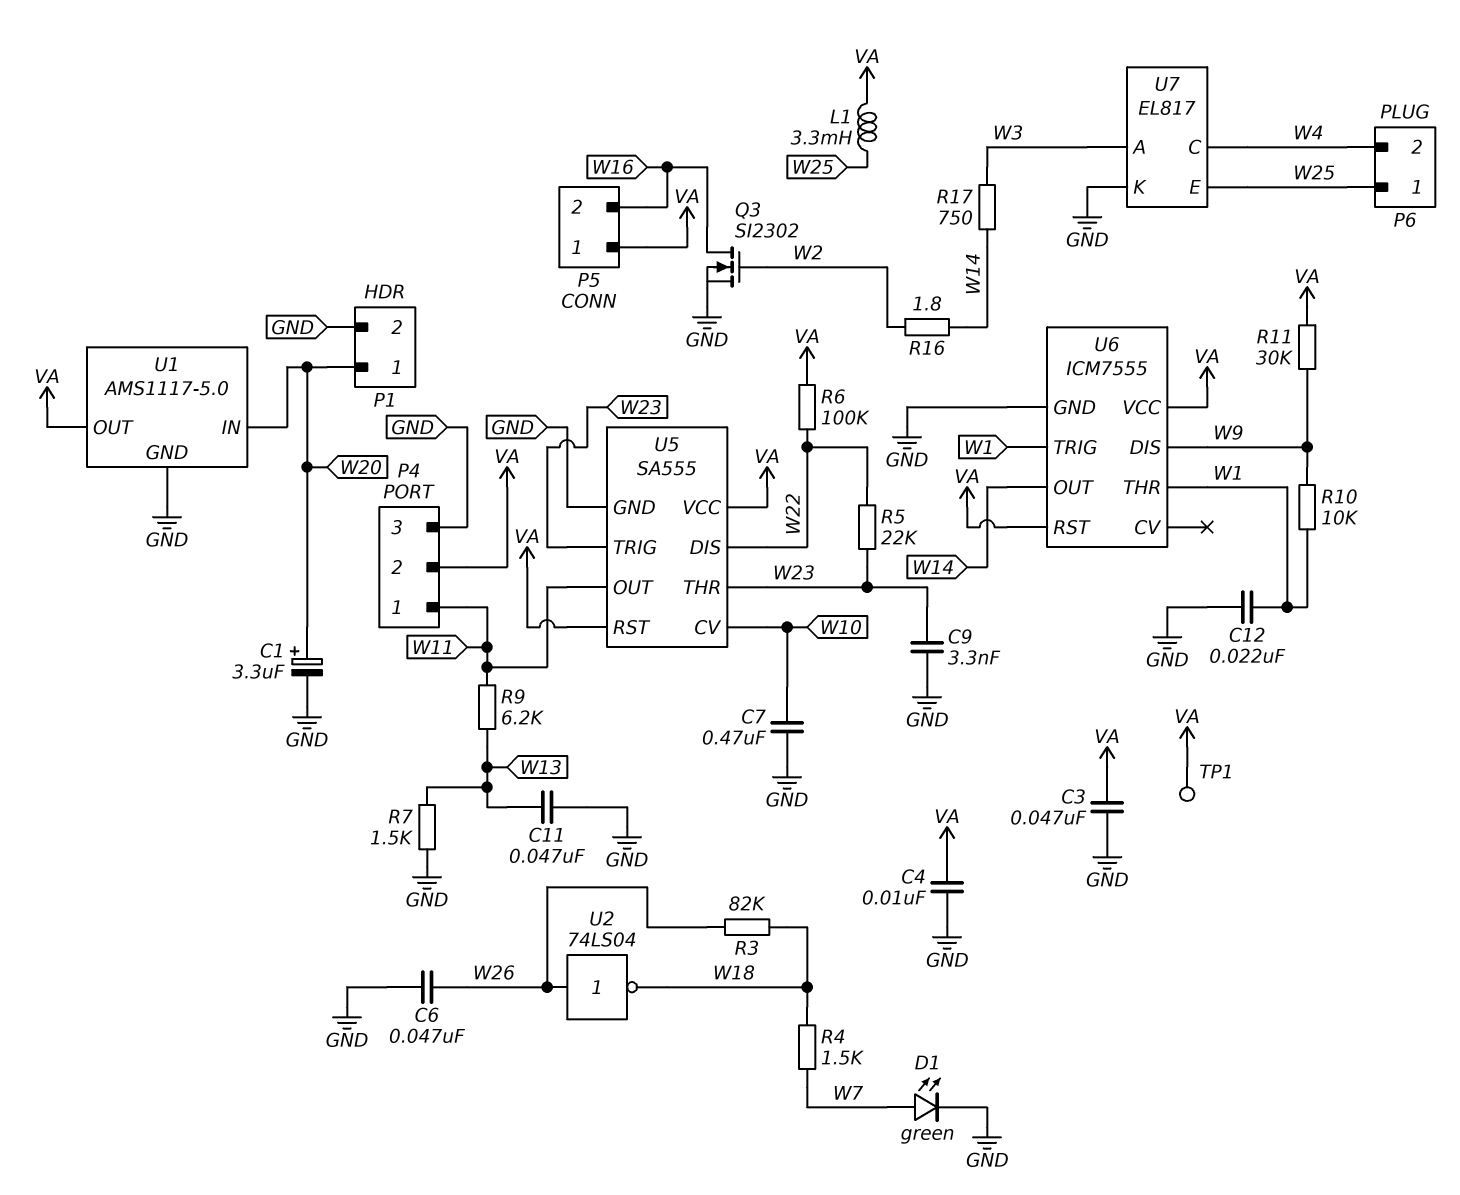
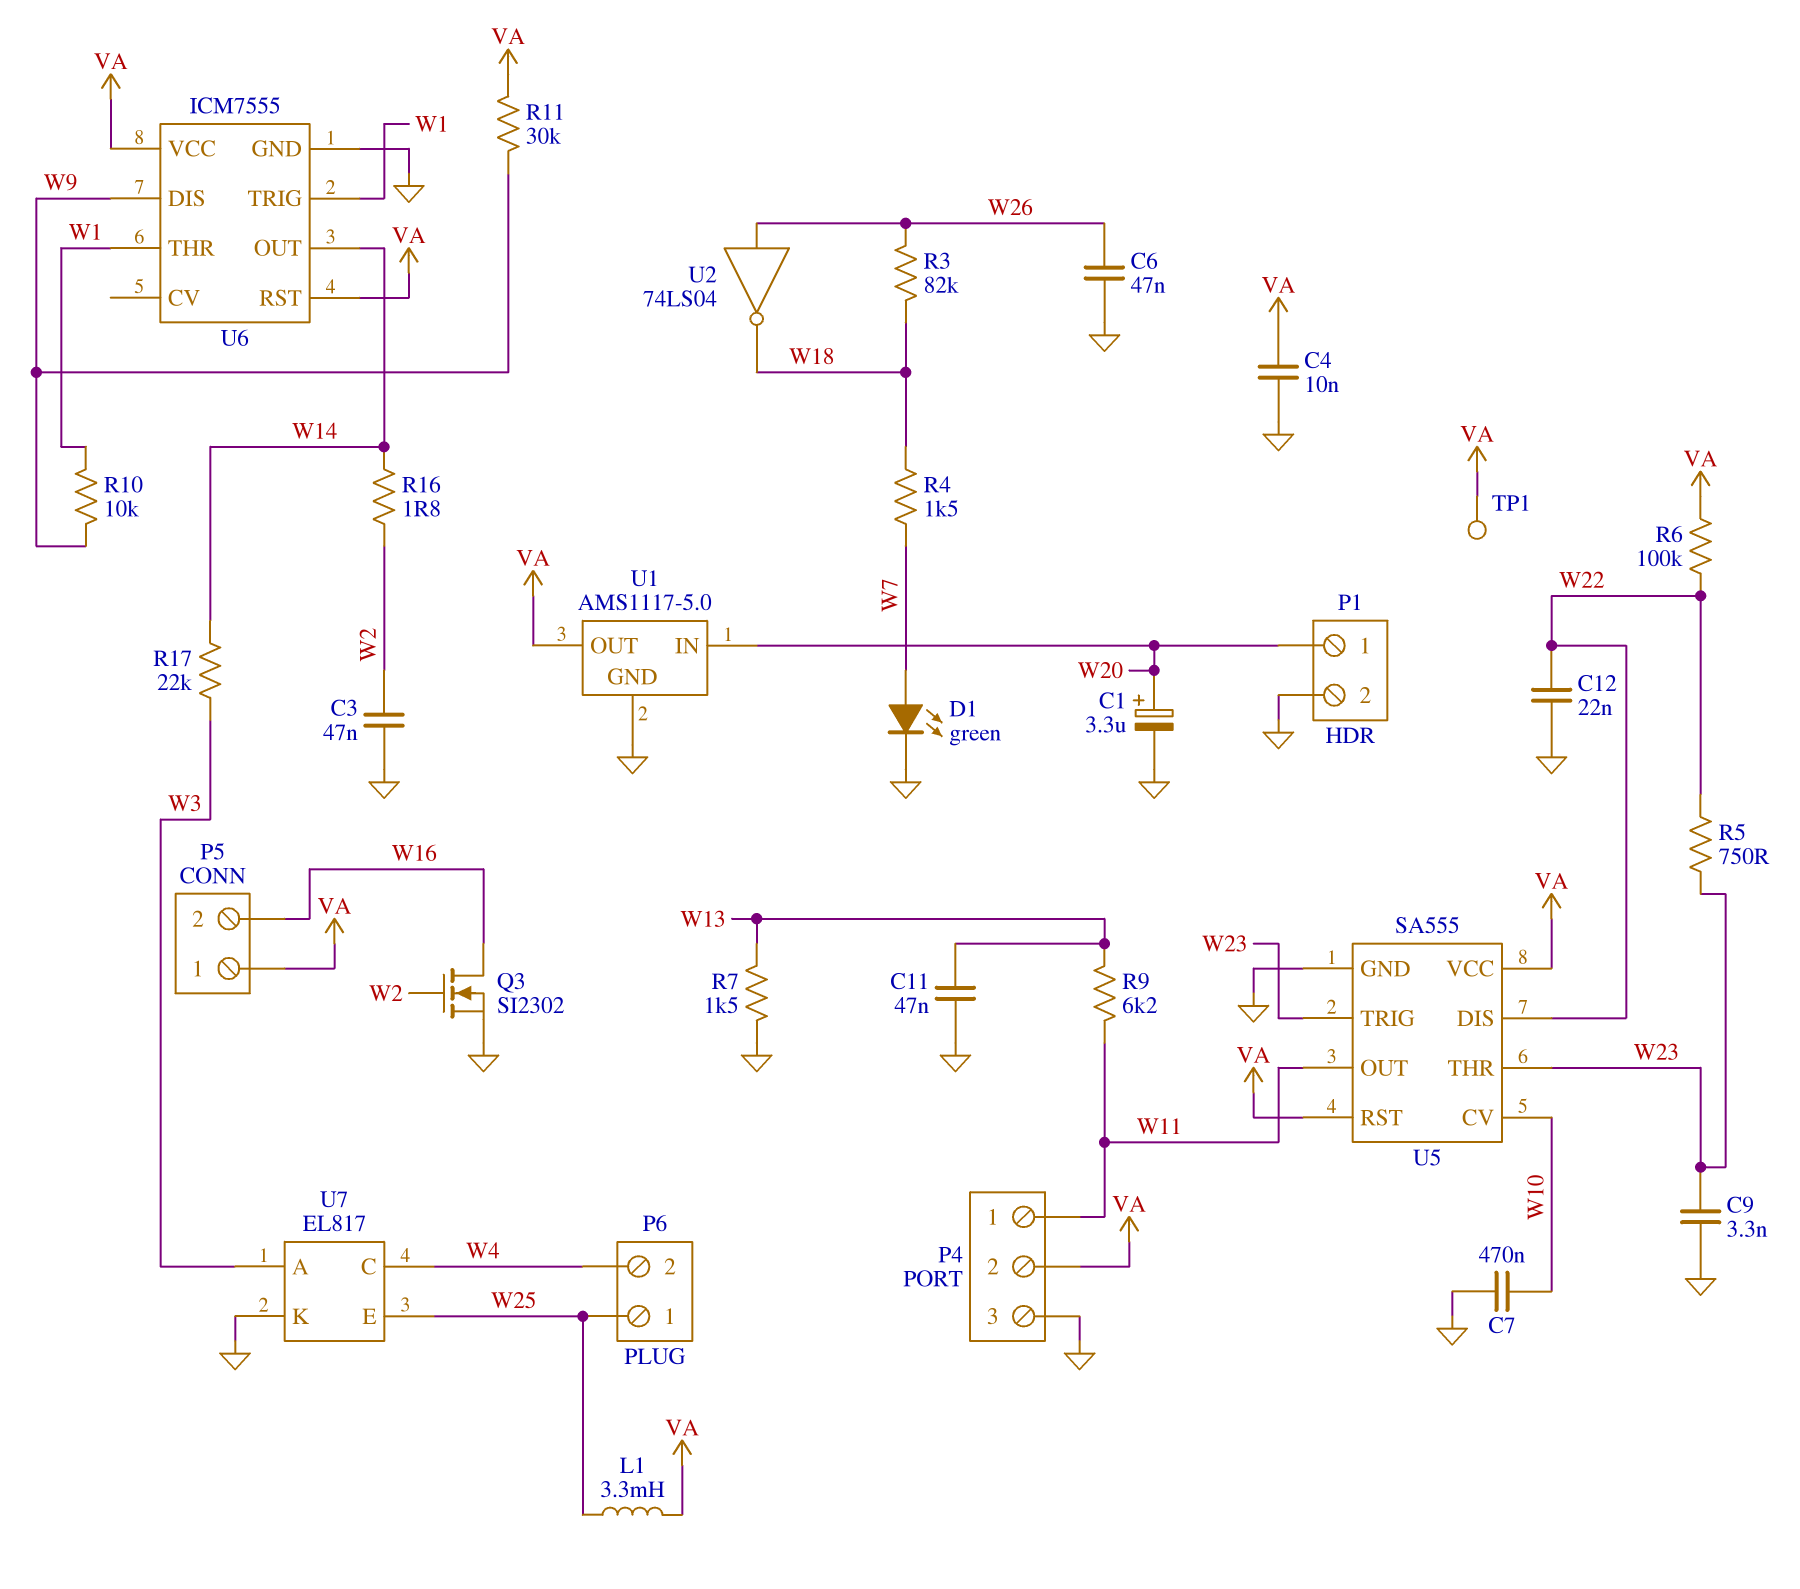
C3: 47nF (GND, VA) -> 47nF (GND, W2)
C12: 22nF (GND, W1) -> 22nF (GND, W22)
R5: 22k (W22, W23) -> 750 (W22, W23)
R17: 750 (W3, W14) -> 22k (W3, W14)

